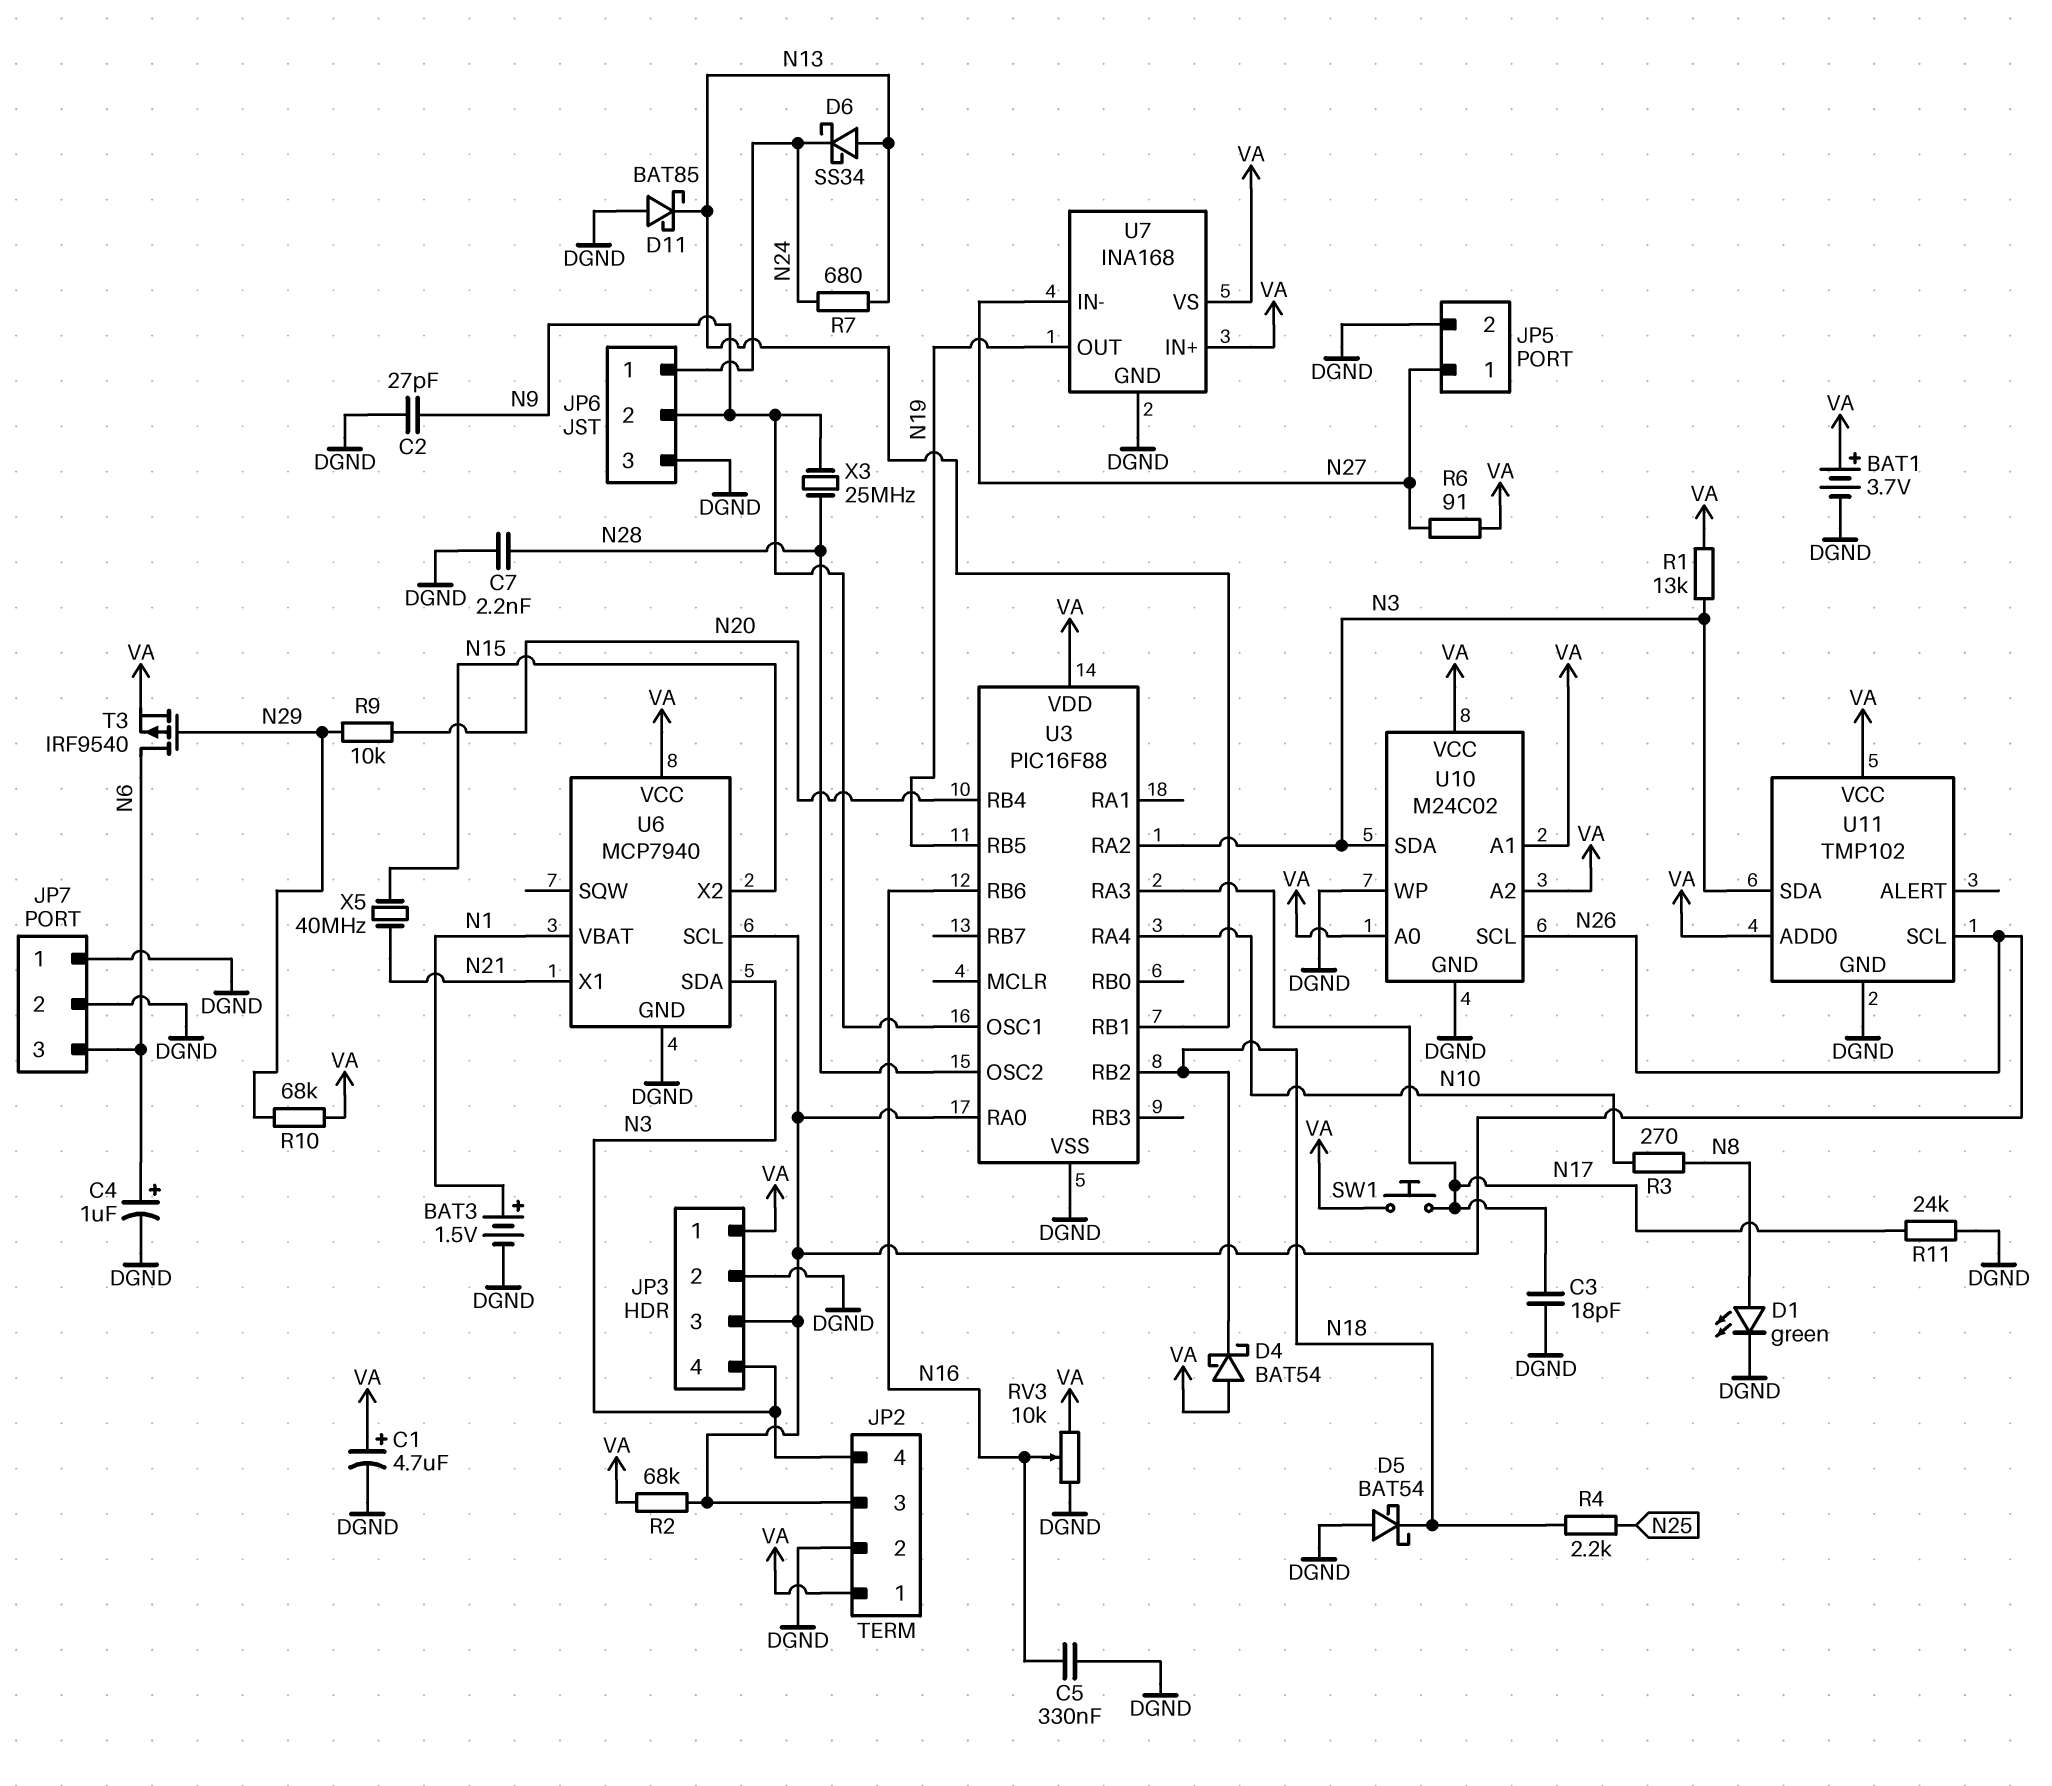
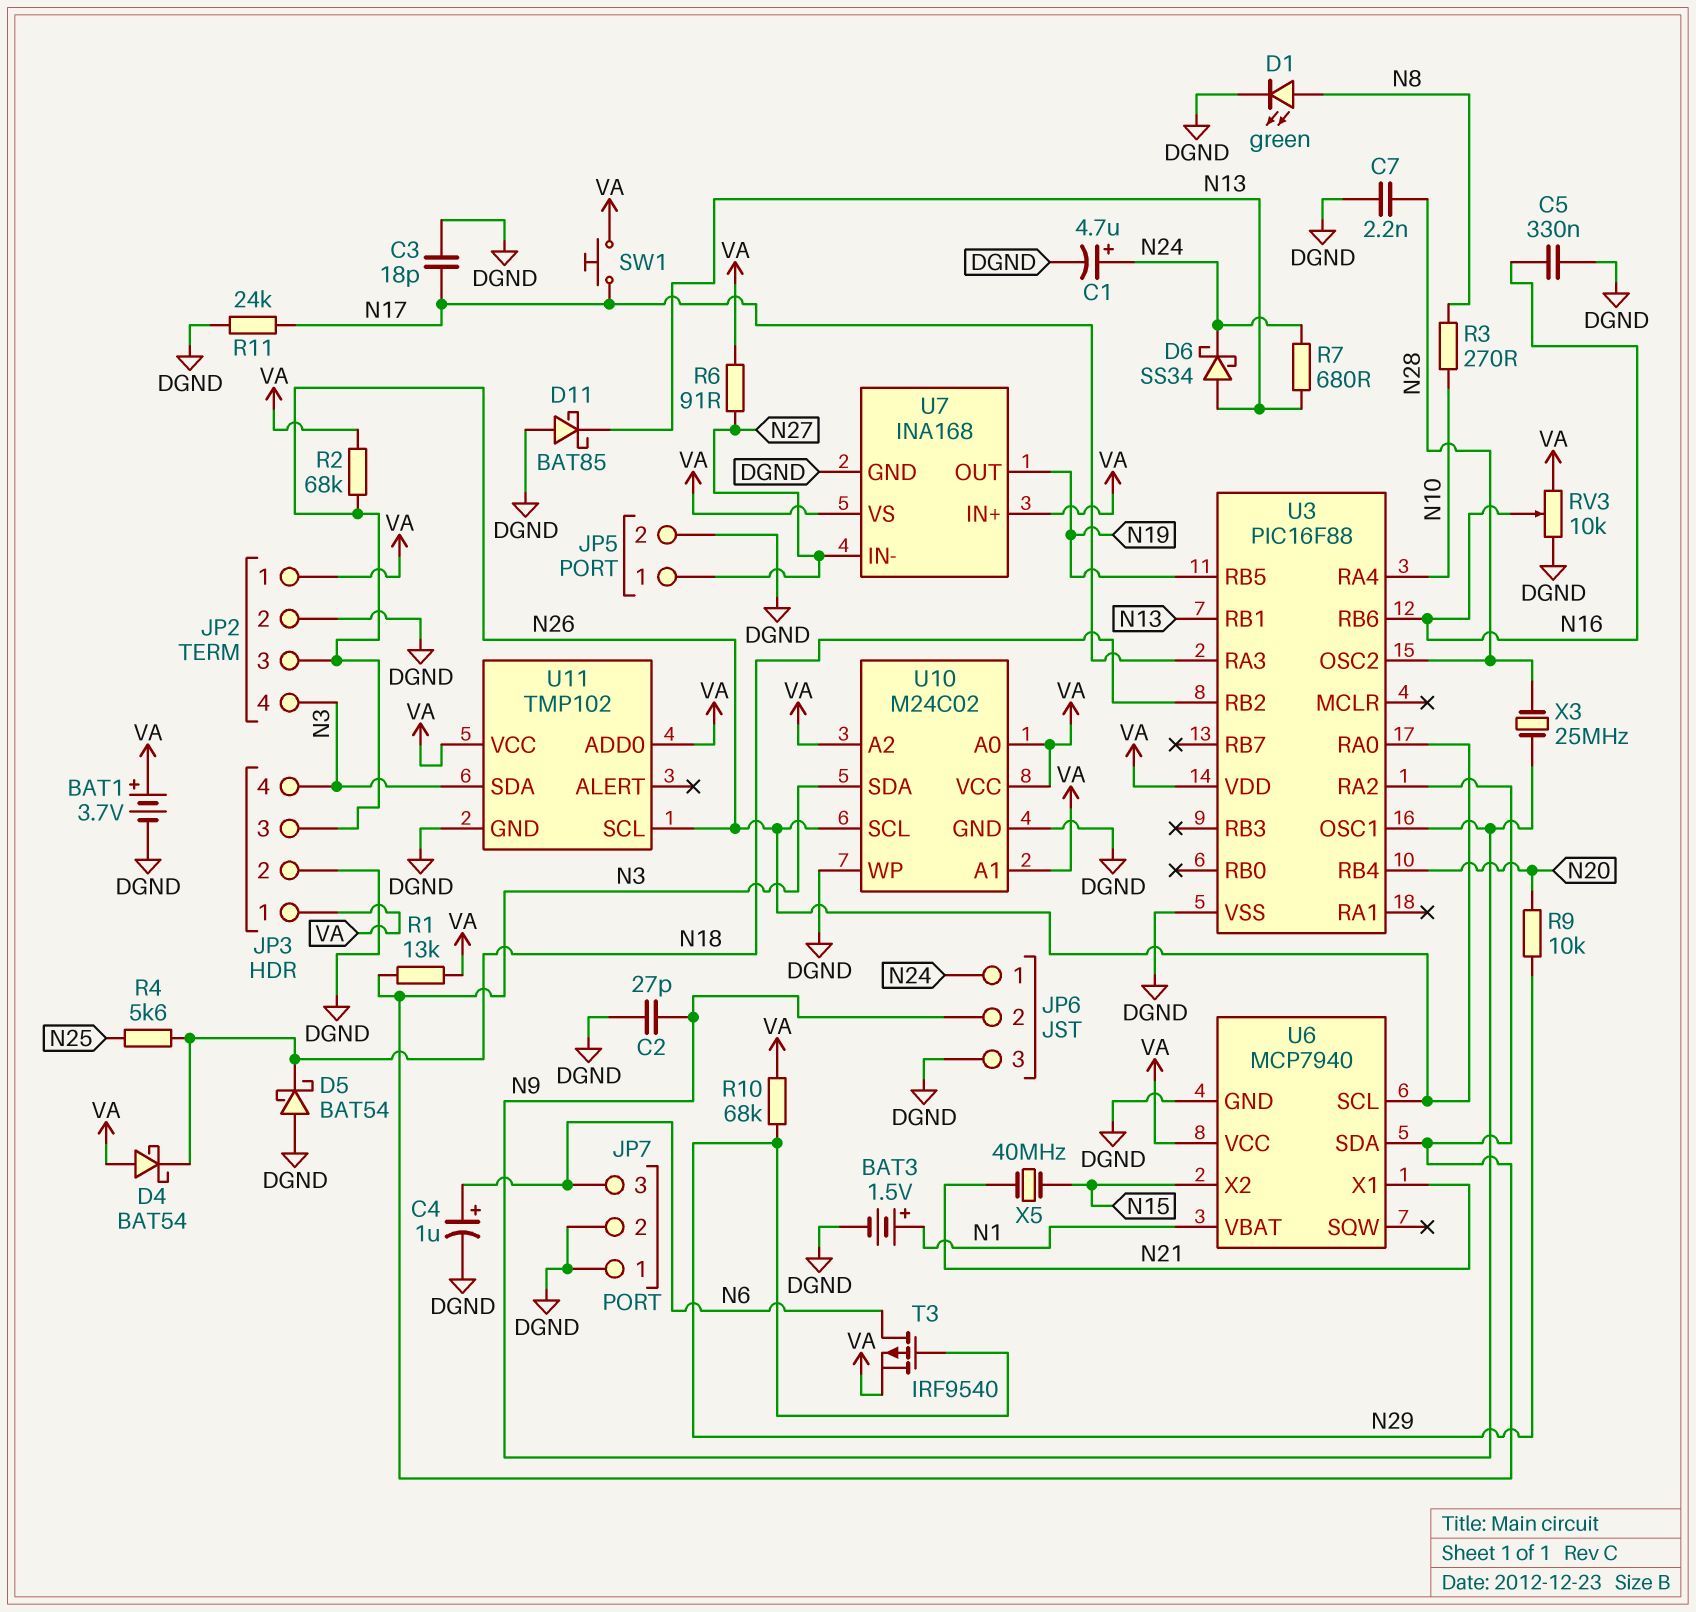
C1: 4.7uF (plus VA, minus DGND) -> 4.7uF (plus N24, minus DGND)
R4: 2.2k (N18, N25) -> 5.6k (N18, N25)

